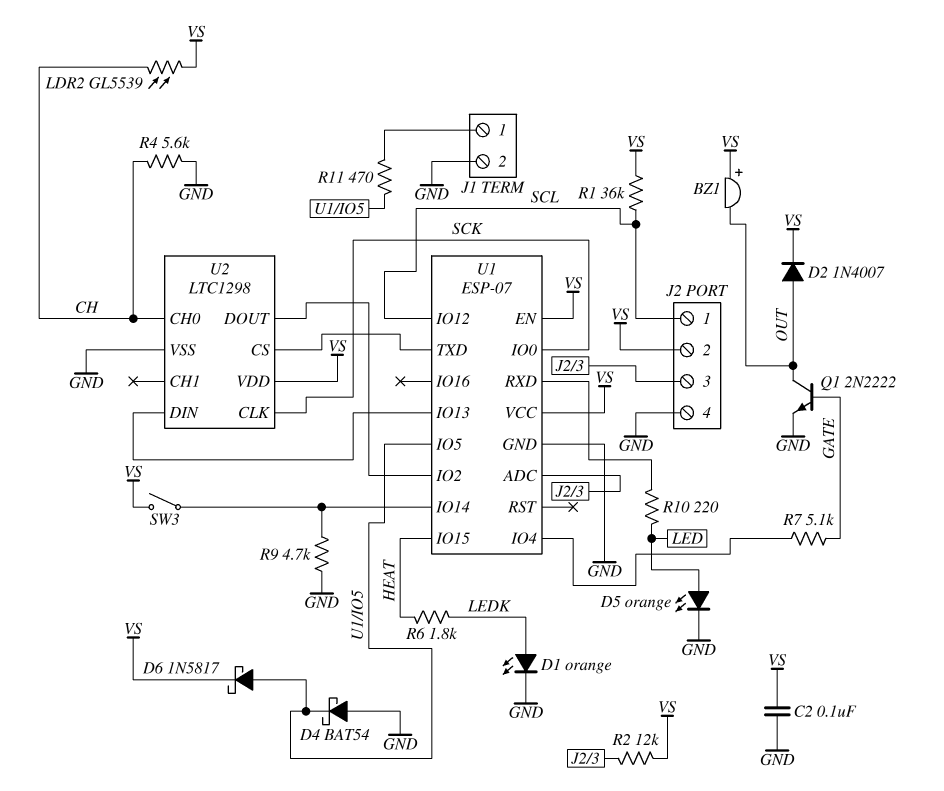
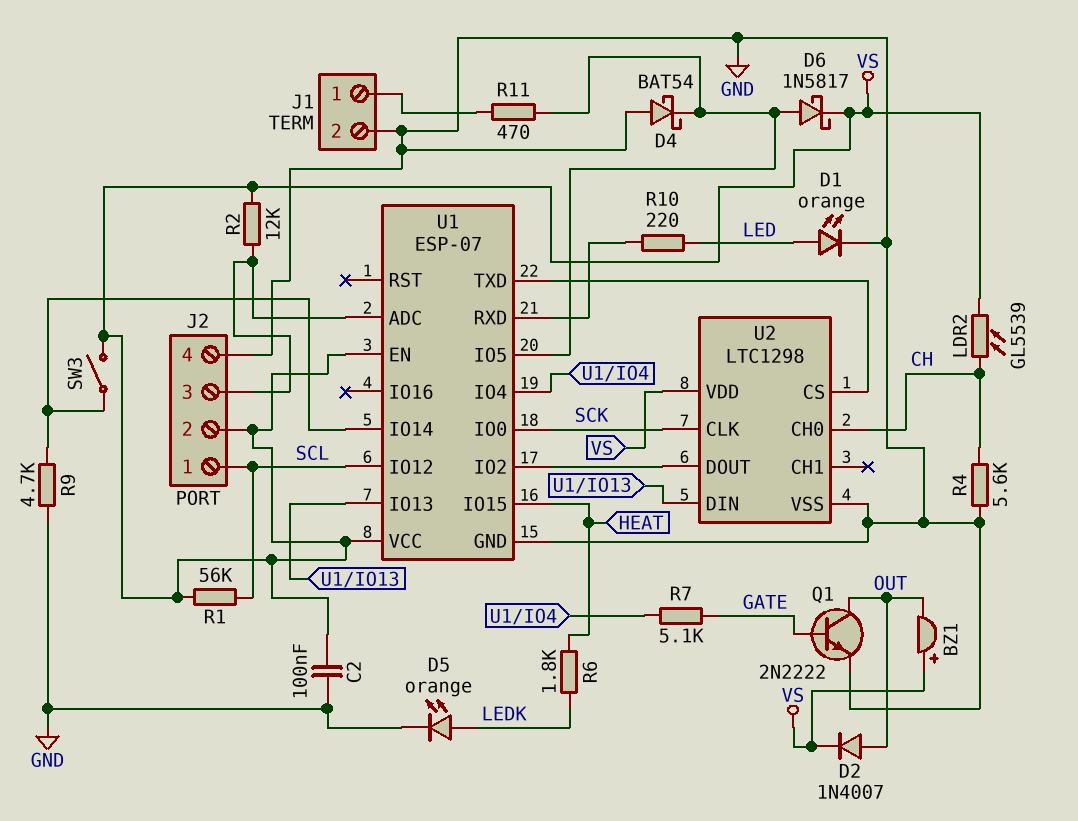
D1: LED orange (A LEDK, K GND) -> LED orange (A LED, K GND)
D5: LED orange (A LED, K GND) -> LED orange (A LEDK, K GND)
R1: 36k (SCL, VS) -> 56k (SCL, VS)

